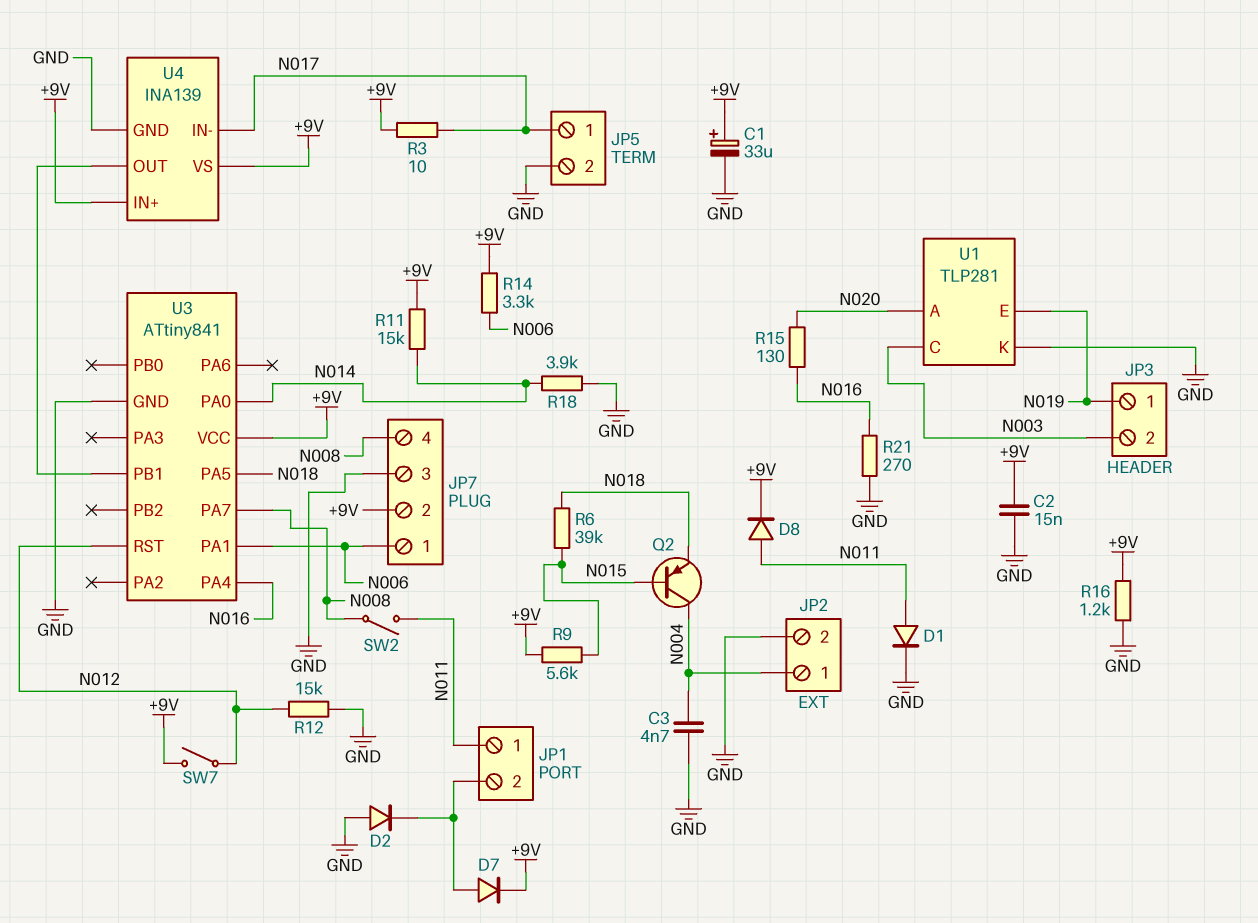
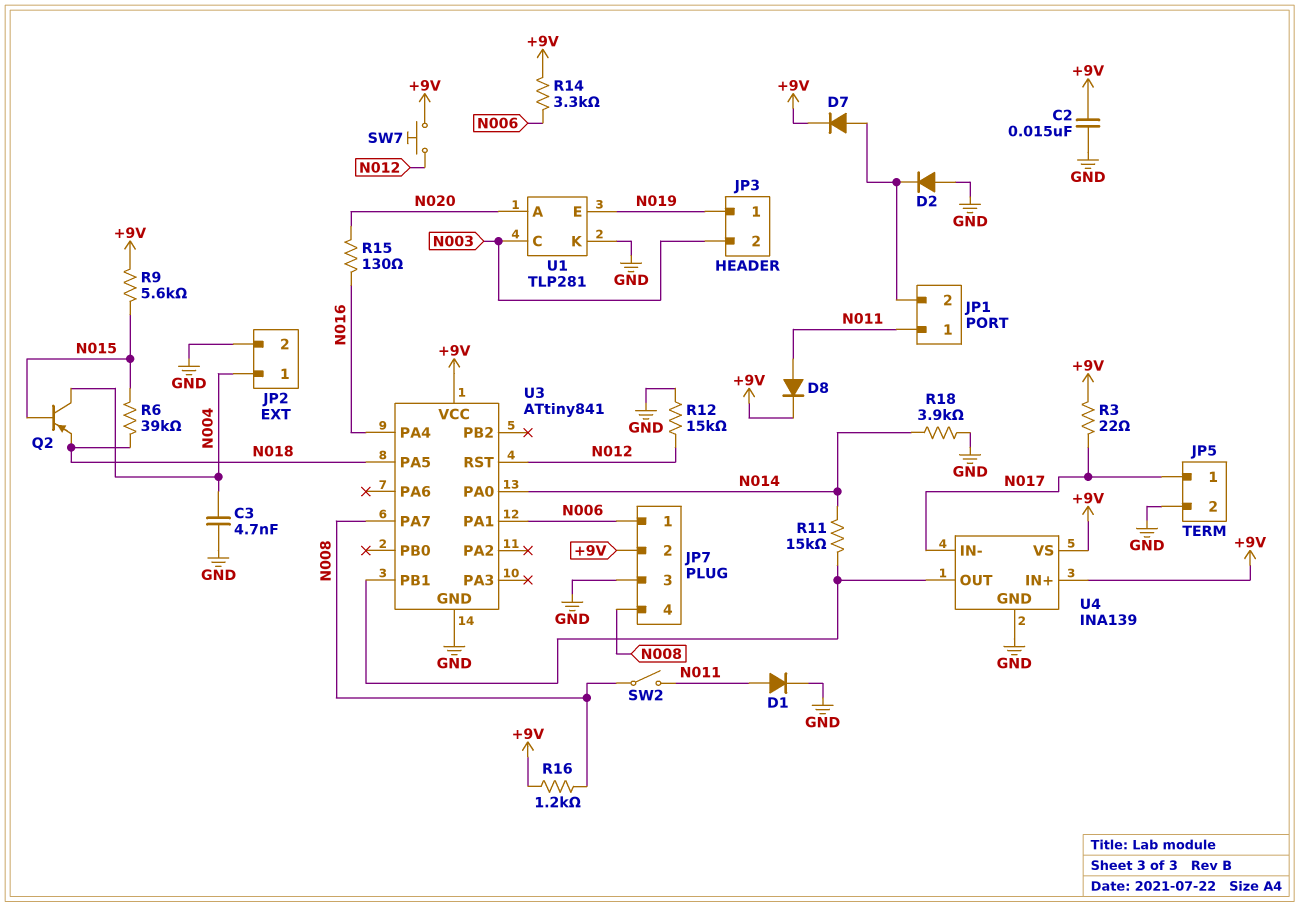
C1: 33uF (plus +9V, minus GND) -> none
R3: 10 (+9V, N017) -> 22 (+9V, N017)
R11: 15k (+9V, N014) -> 15k (N014, U3/PB1)
R16: 1.2k (+9V, GND) -> 1.2k (+9V, N008)
R21: 270 (GND, N016) -> none
SW7: switch (+9V, N012) -> button (+9V, N012)

